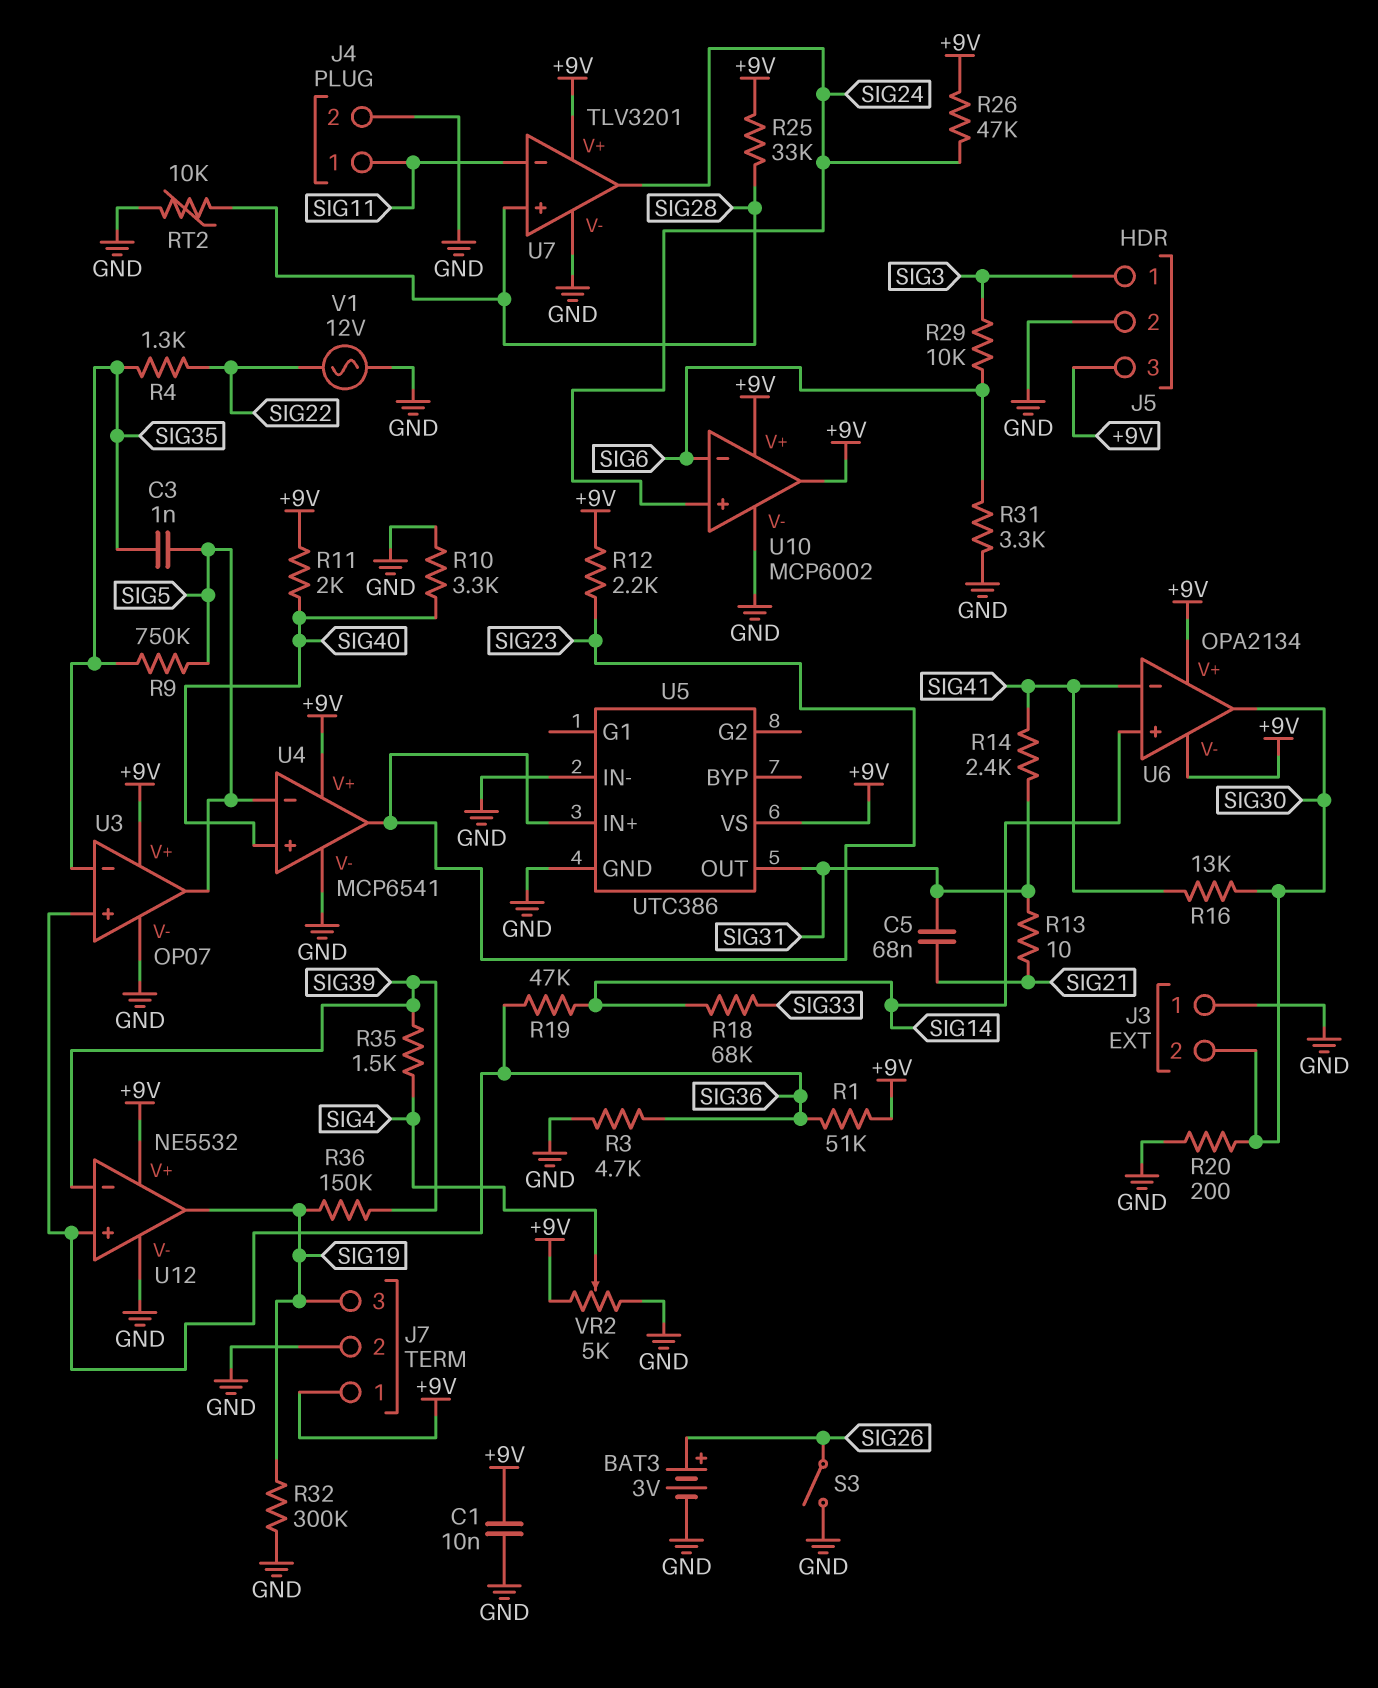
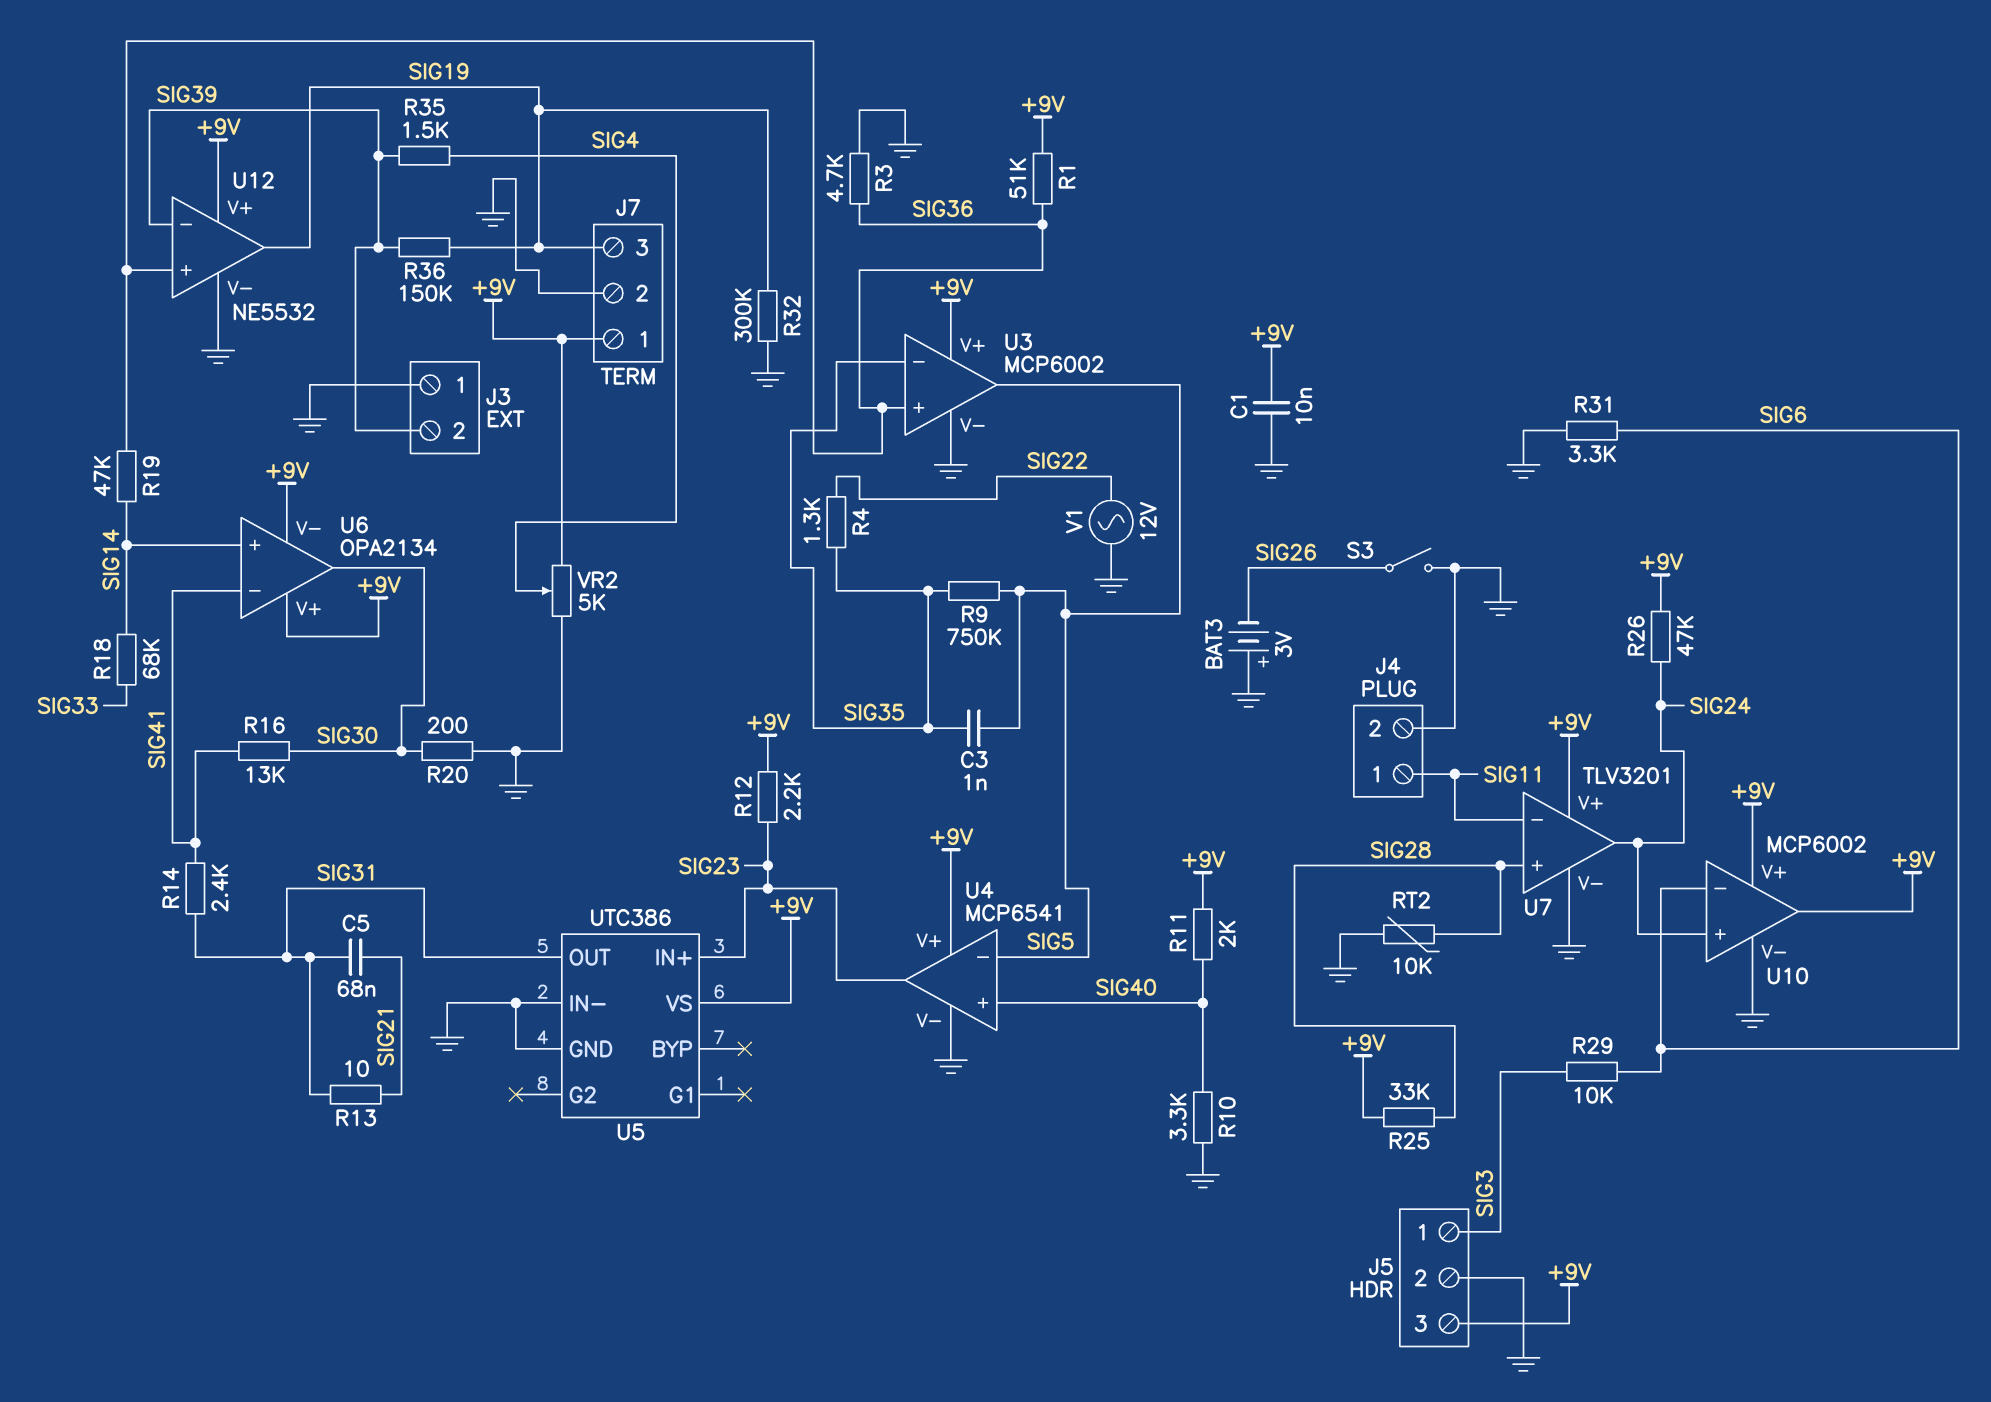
BAT3: 3V (plus SIG26, minus GND) -> 3V (plus GND, minus SIG26)
J3 pin 2: SIG30 -> SIG39
U3: OP07 -> MCP6002

